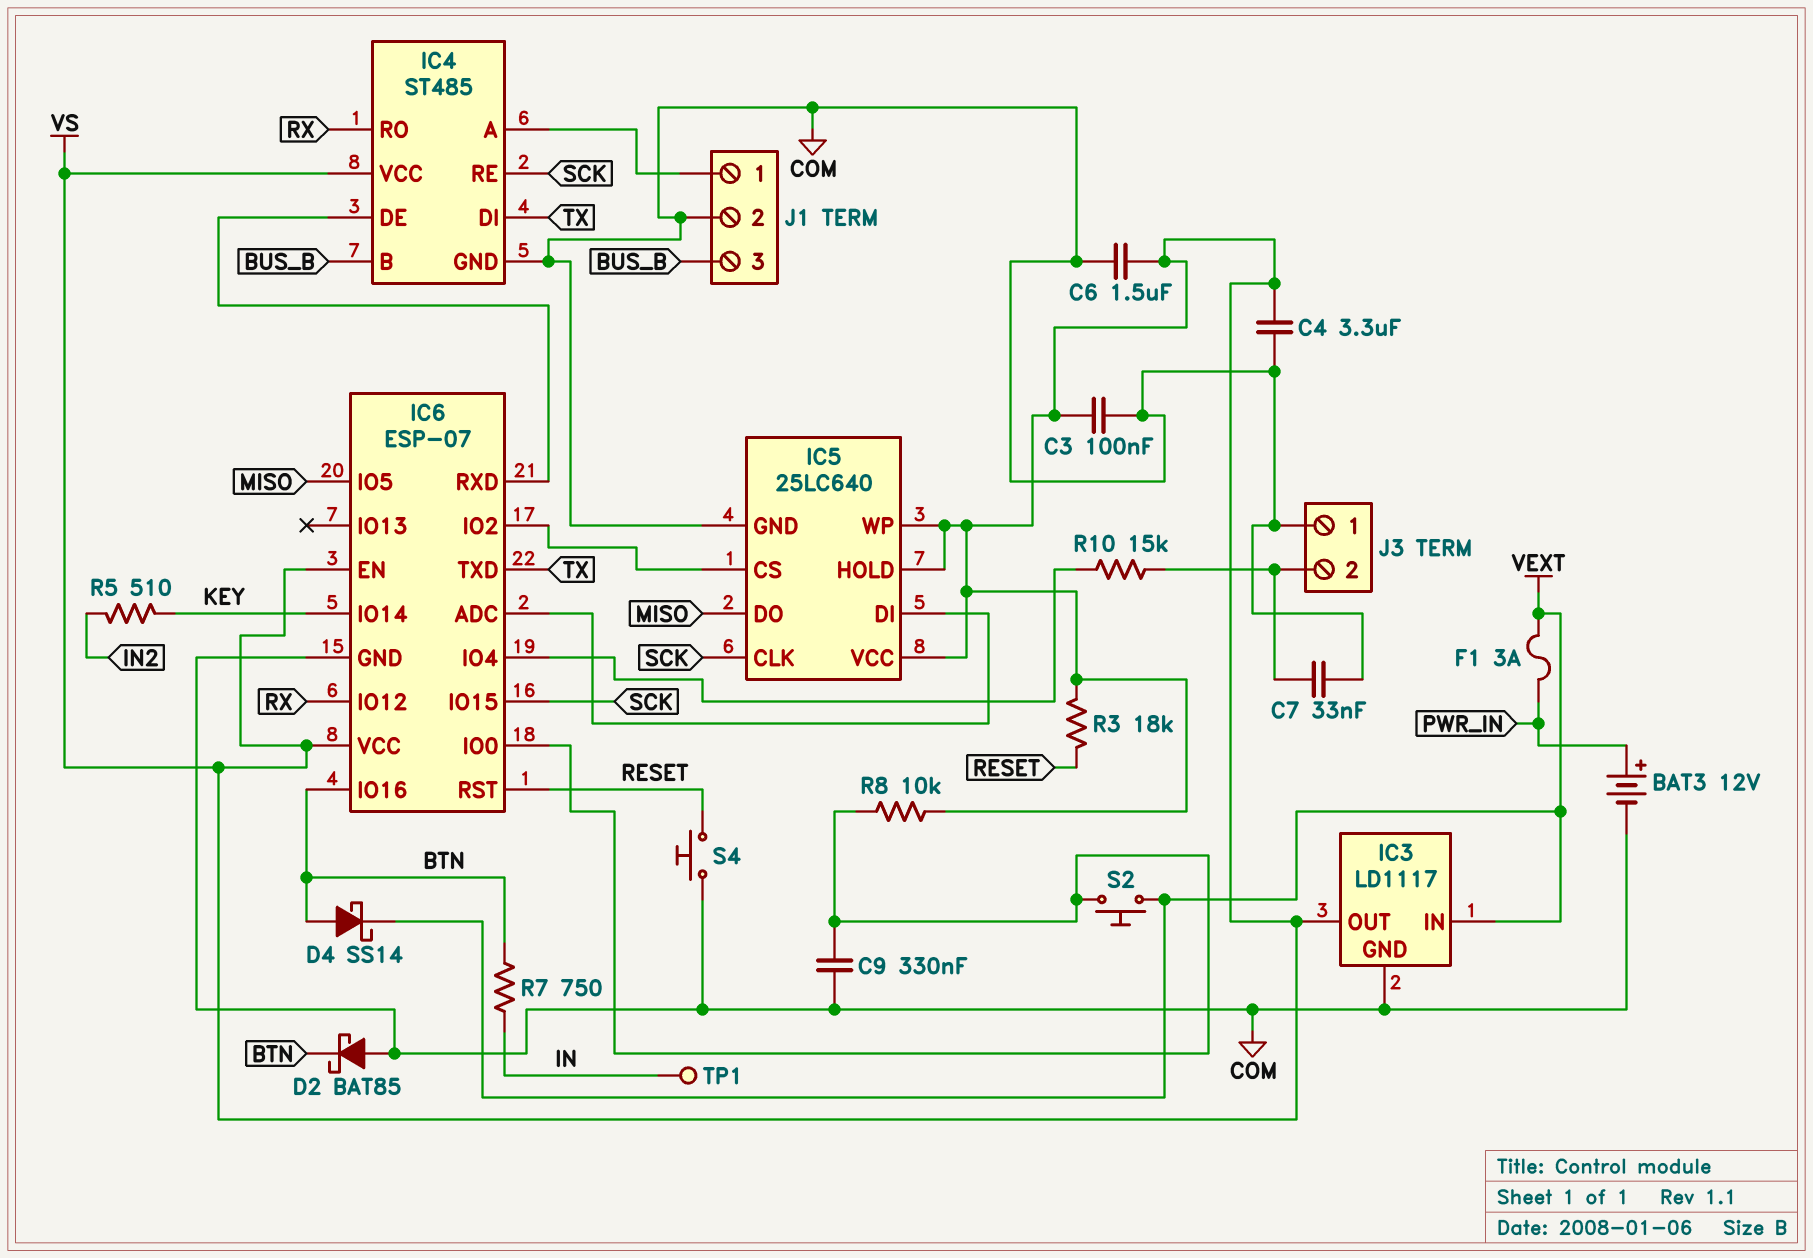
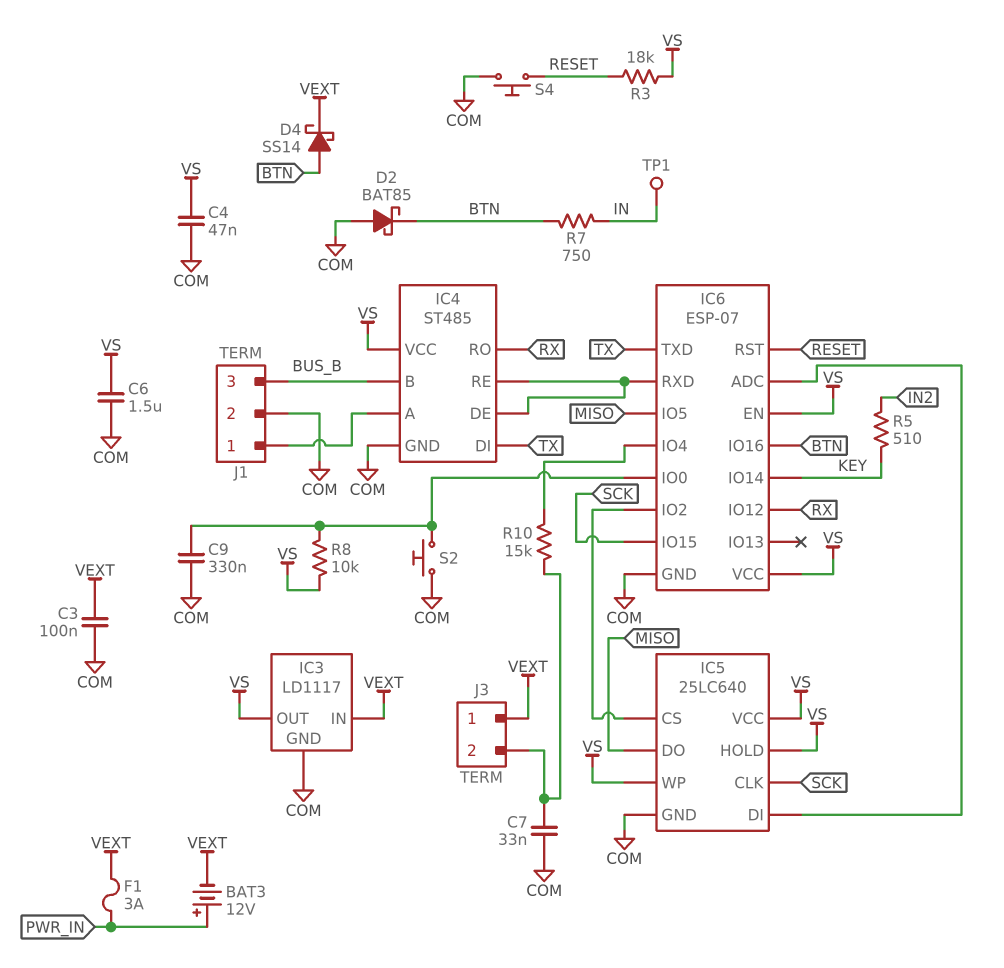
BAT3: 12V (plus PWR_IN, minus COM) -> 12V (plus PWR_IN, minus VEXT)
C3: 100nF (COM, VS) -> 100nF (COM, VEXT)
C4: 3.3uF (COM, VS) -> 47nF (COM, VS)
IC4 pin RE: SCK -> IC4/DE
J3 pin 1: COM -> VEXT
S2: button (IC6/IO0, VEXT) -> button (COM, IC6/IO0)

